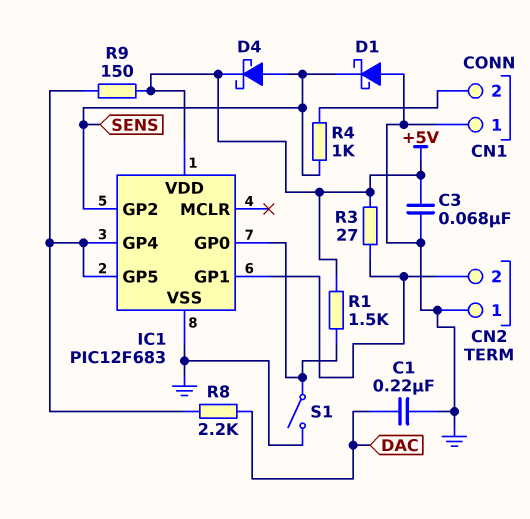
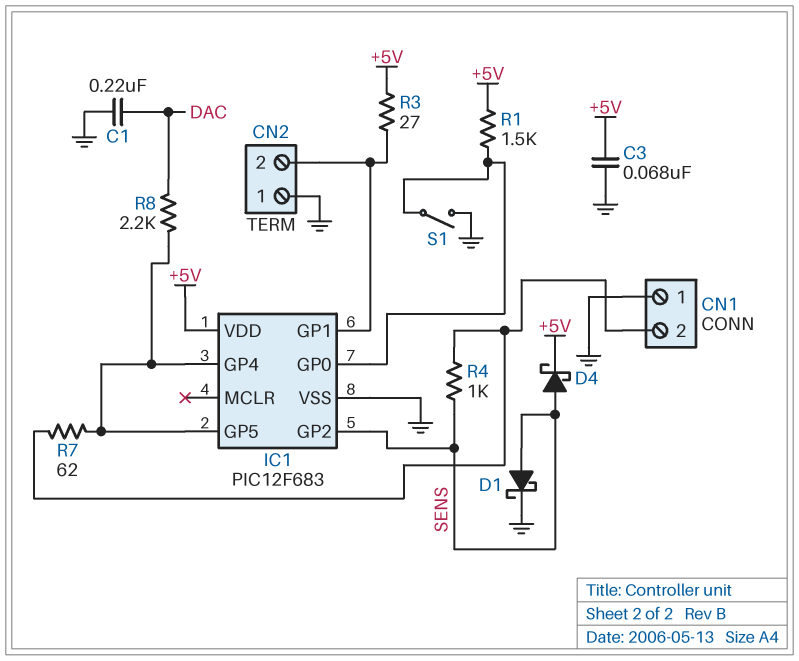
D1: schottky (A GND, K SENS) -> schottky (A SENS, K GND)
R7: none -> 62 (CN1/2, IC1/GP4)
R9: 150 (+5V, IC1/GP4) -> none

